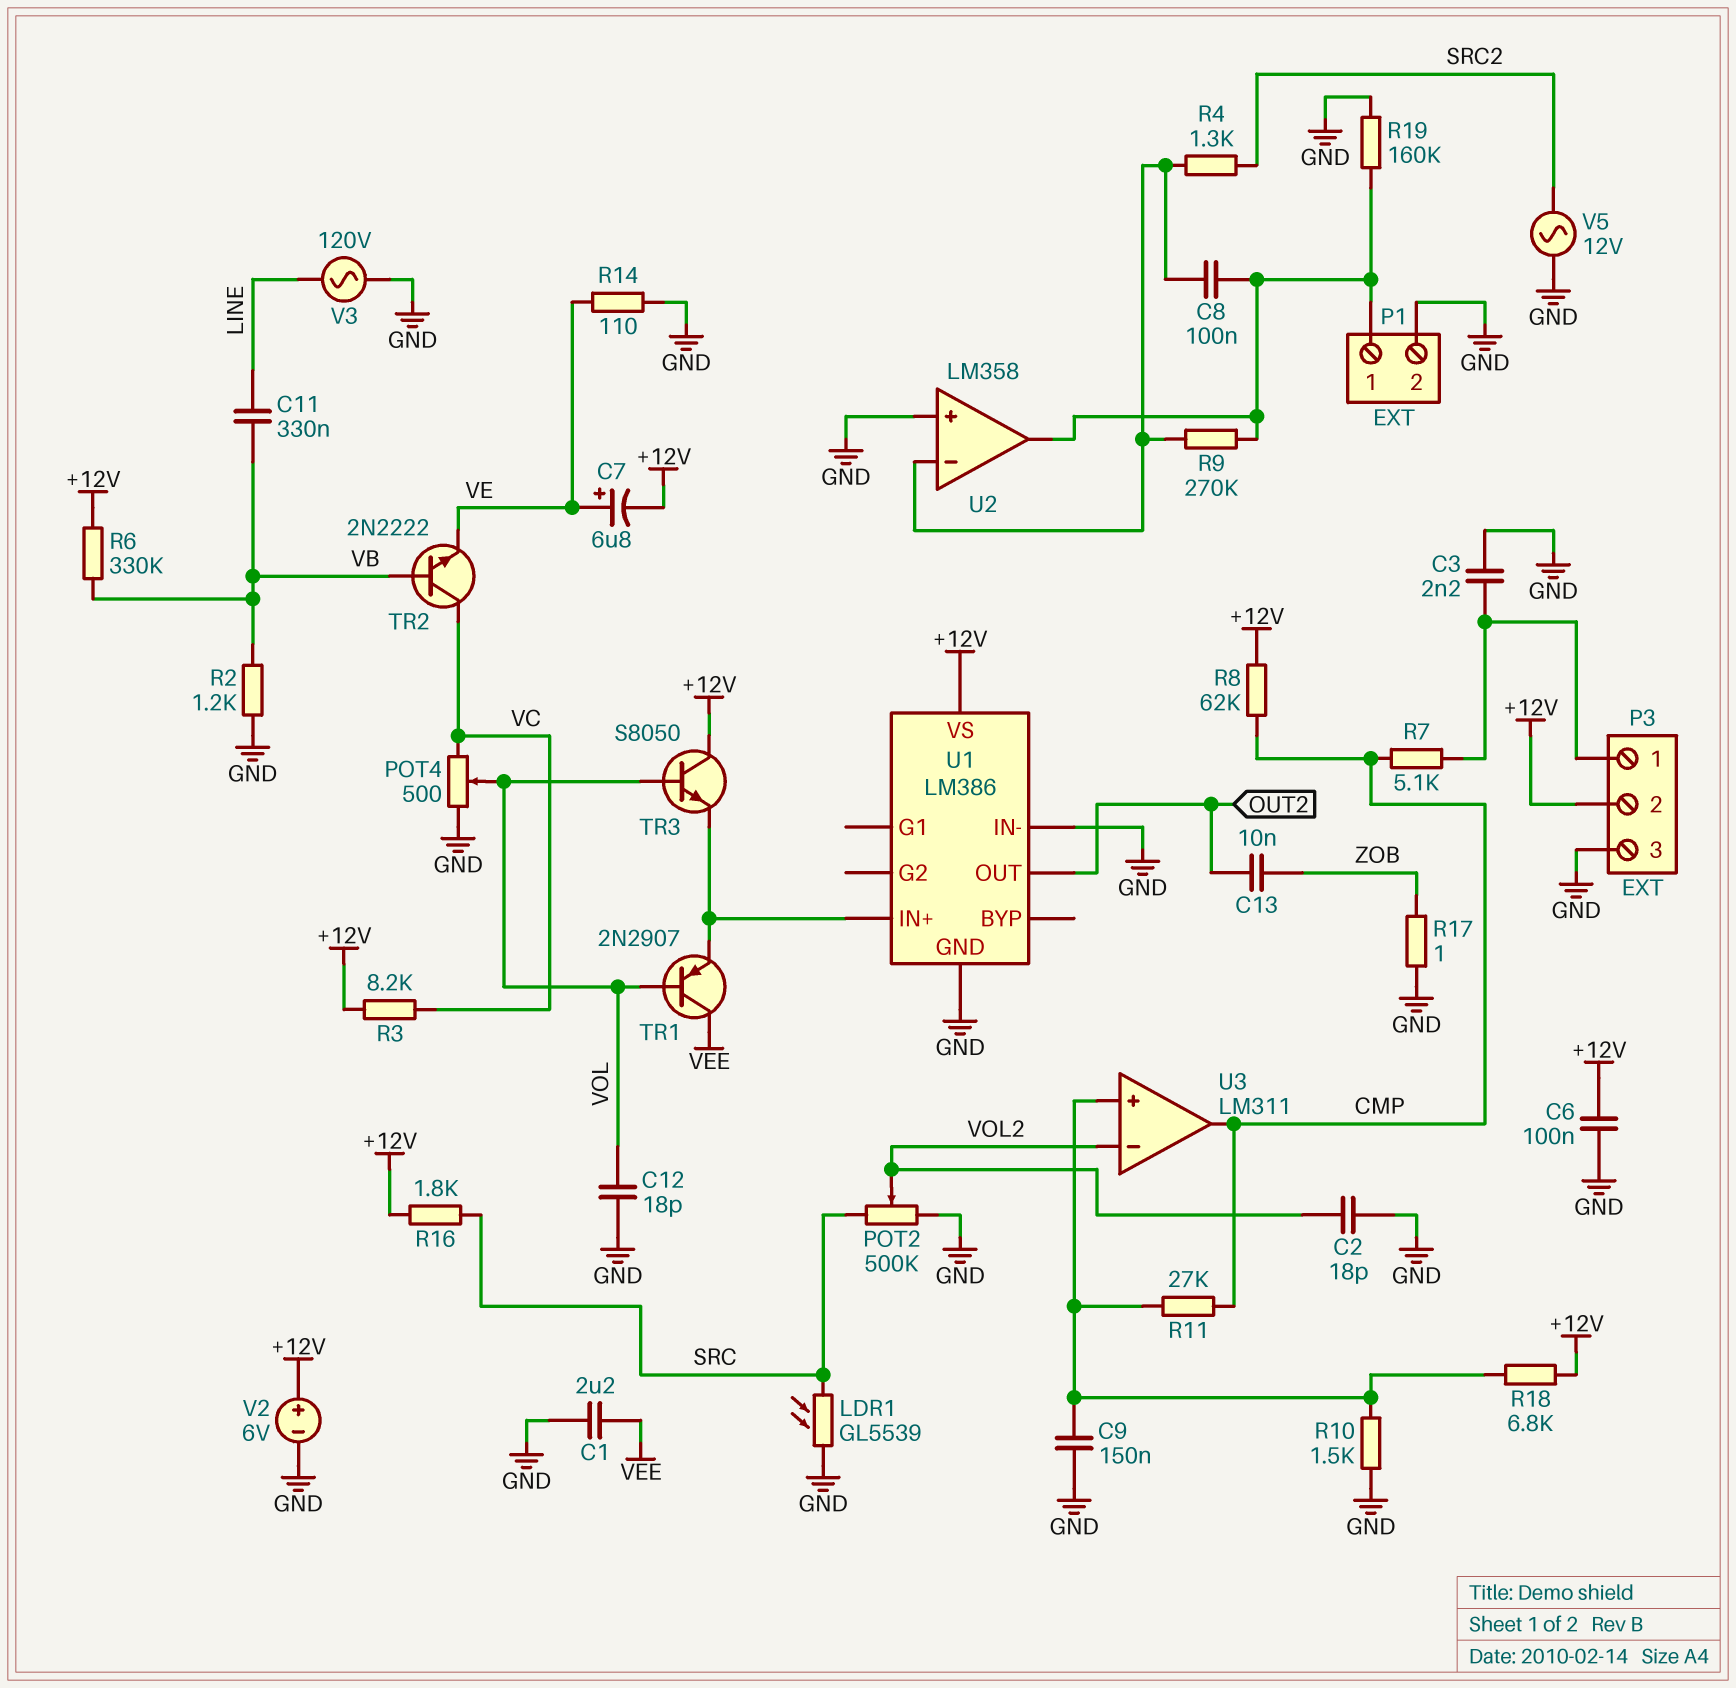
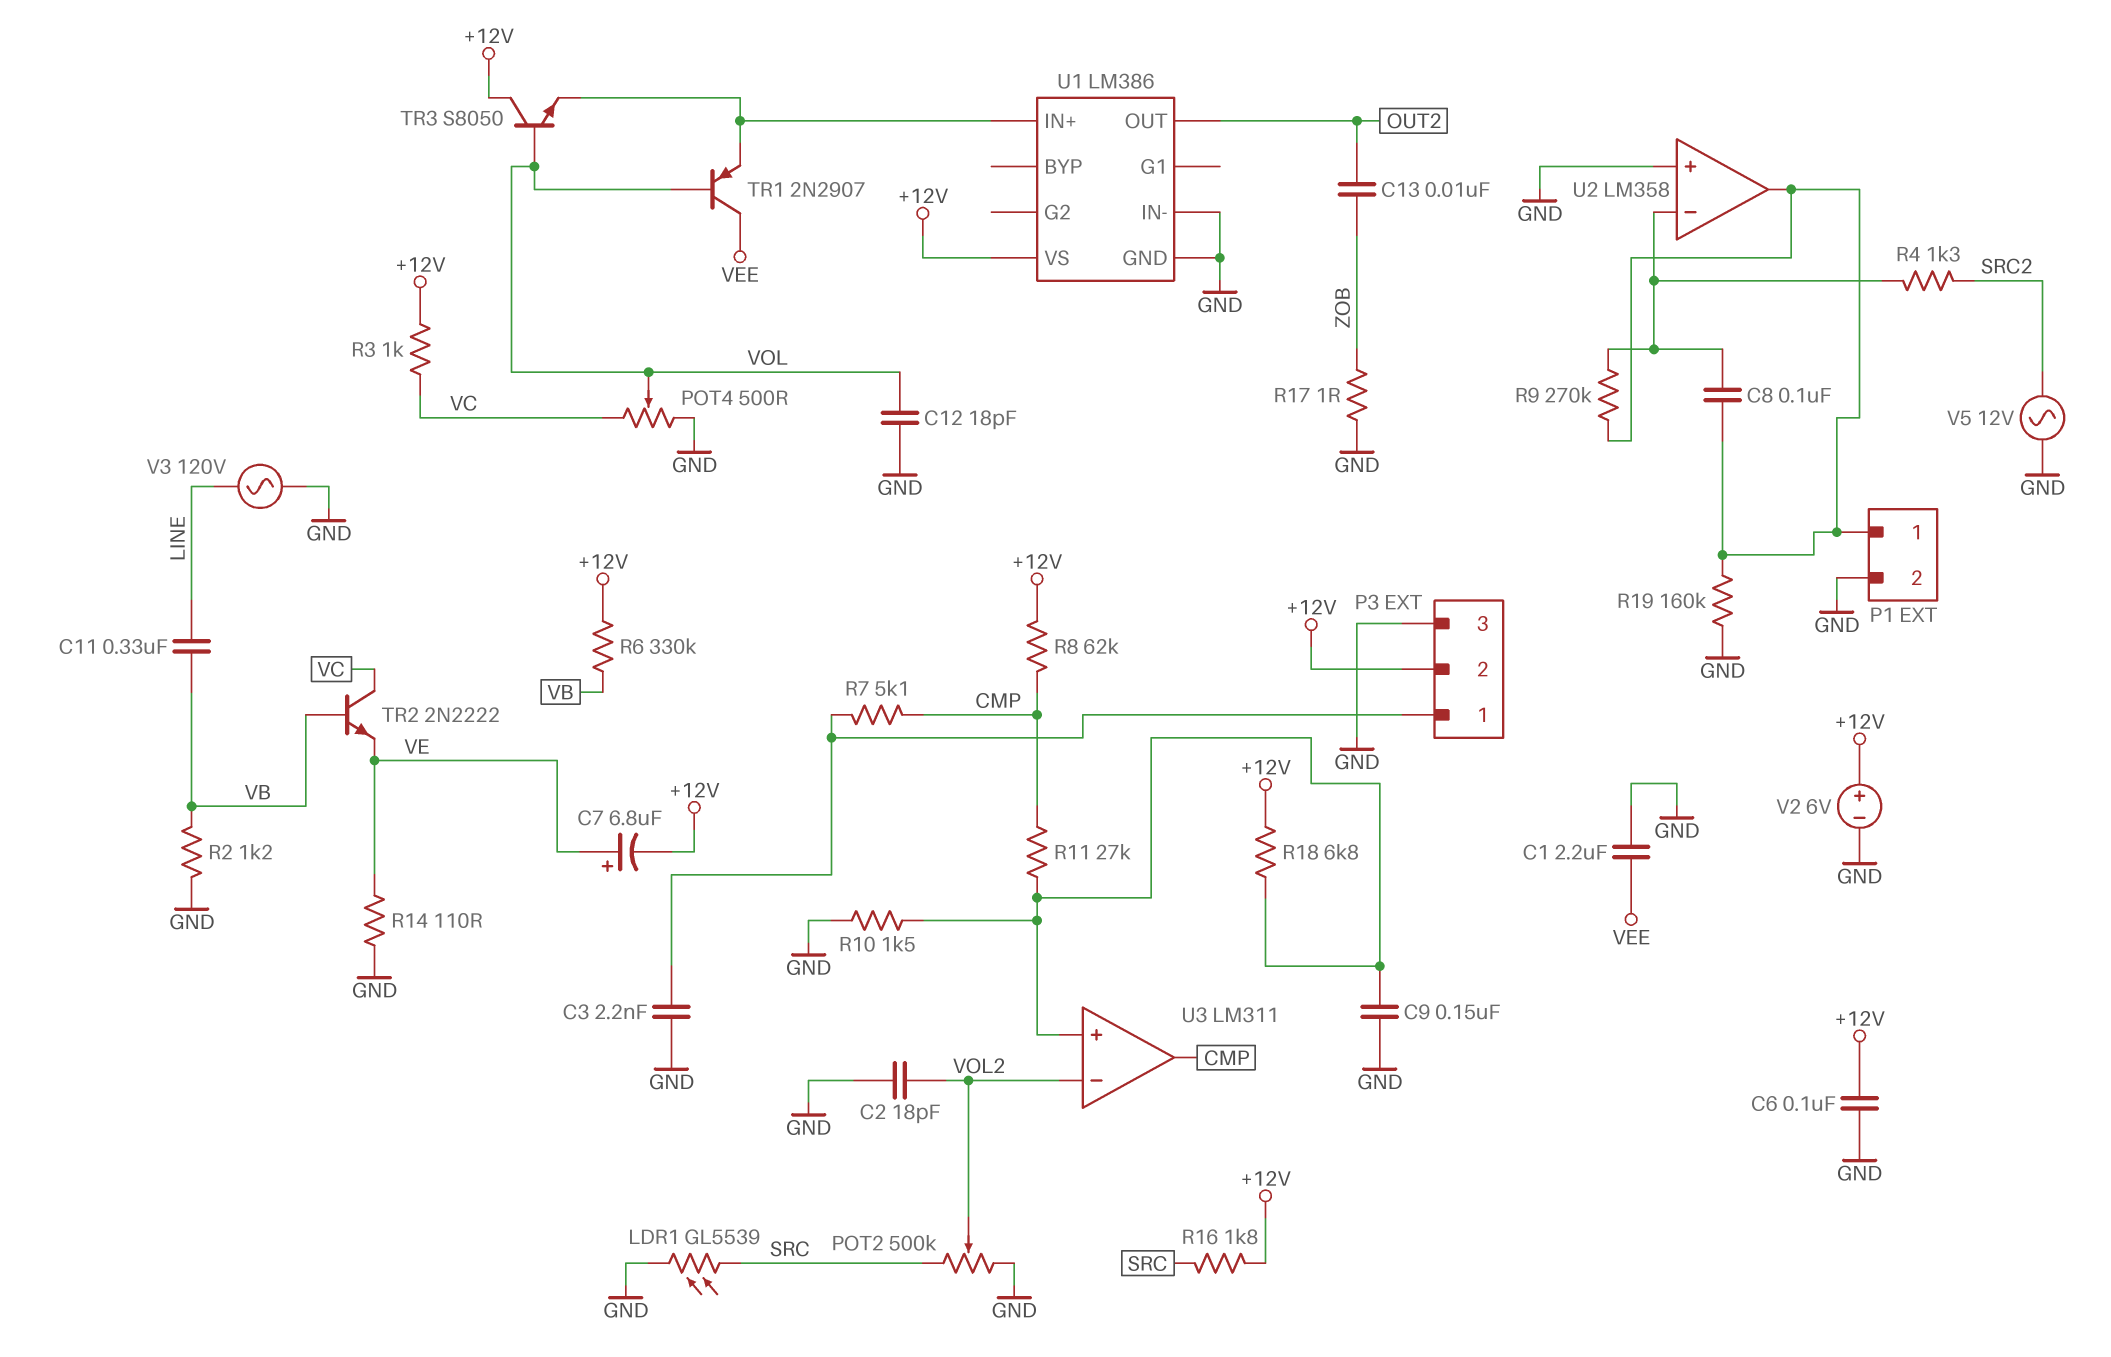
R3: 8.2k (+12V, VC) -> 1k (+12V, VC)

